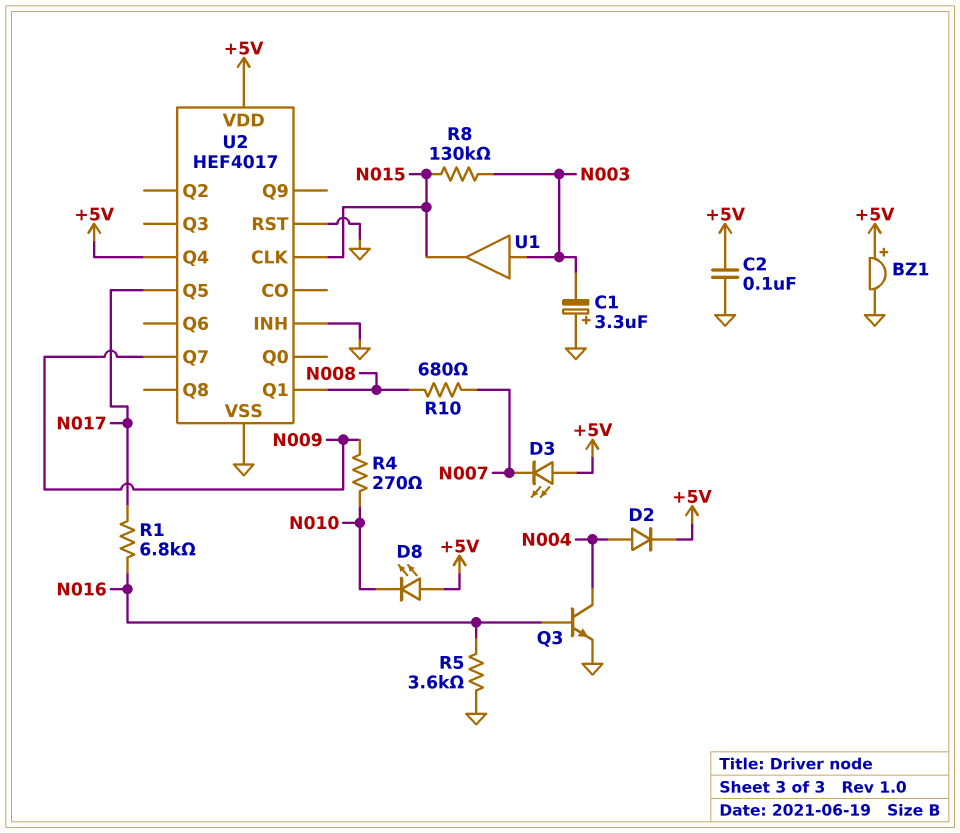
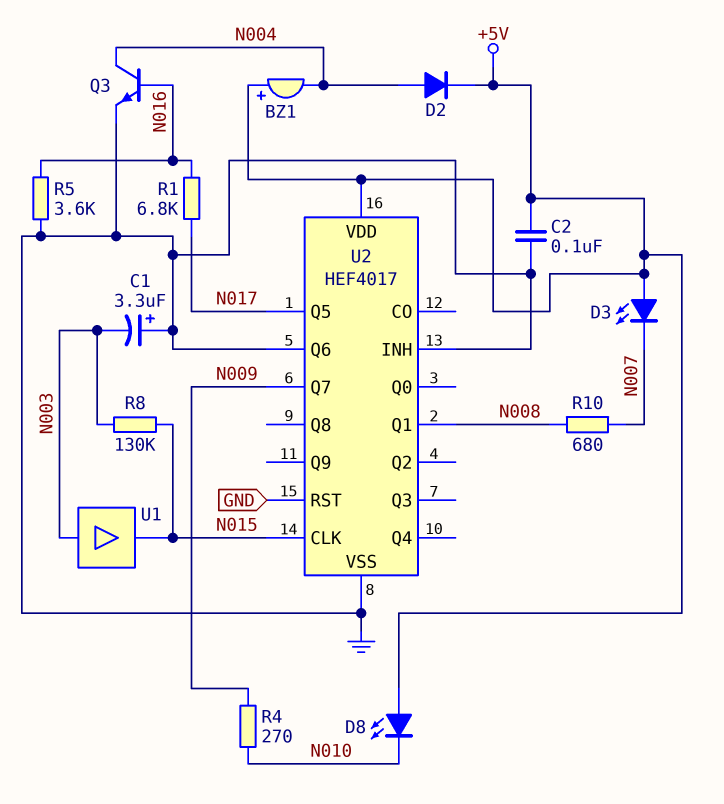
BZ1: buzzer (plus +5V, minus GND) -> buzzer (plus +5V, minus N004)
U2 pin Q4: +5V -> none
U2 pin Q6: none -> GND

